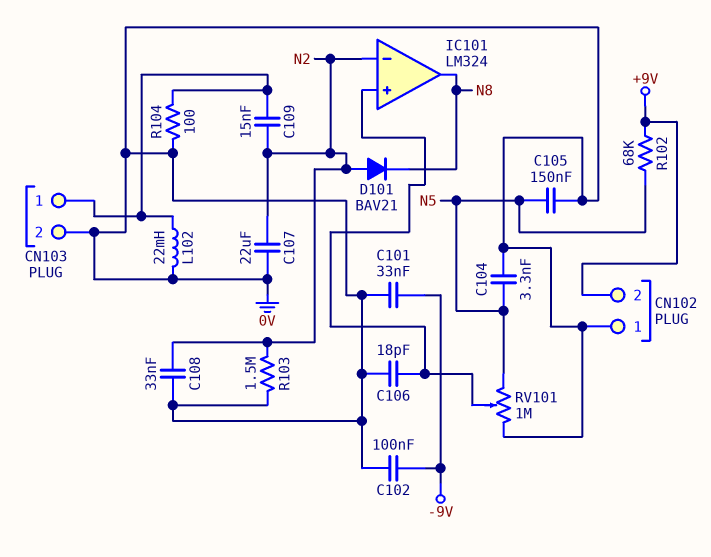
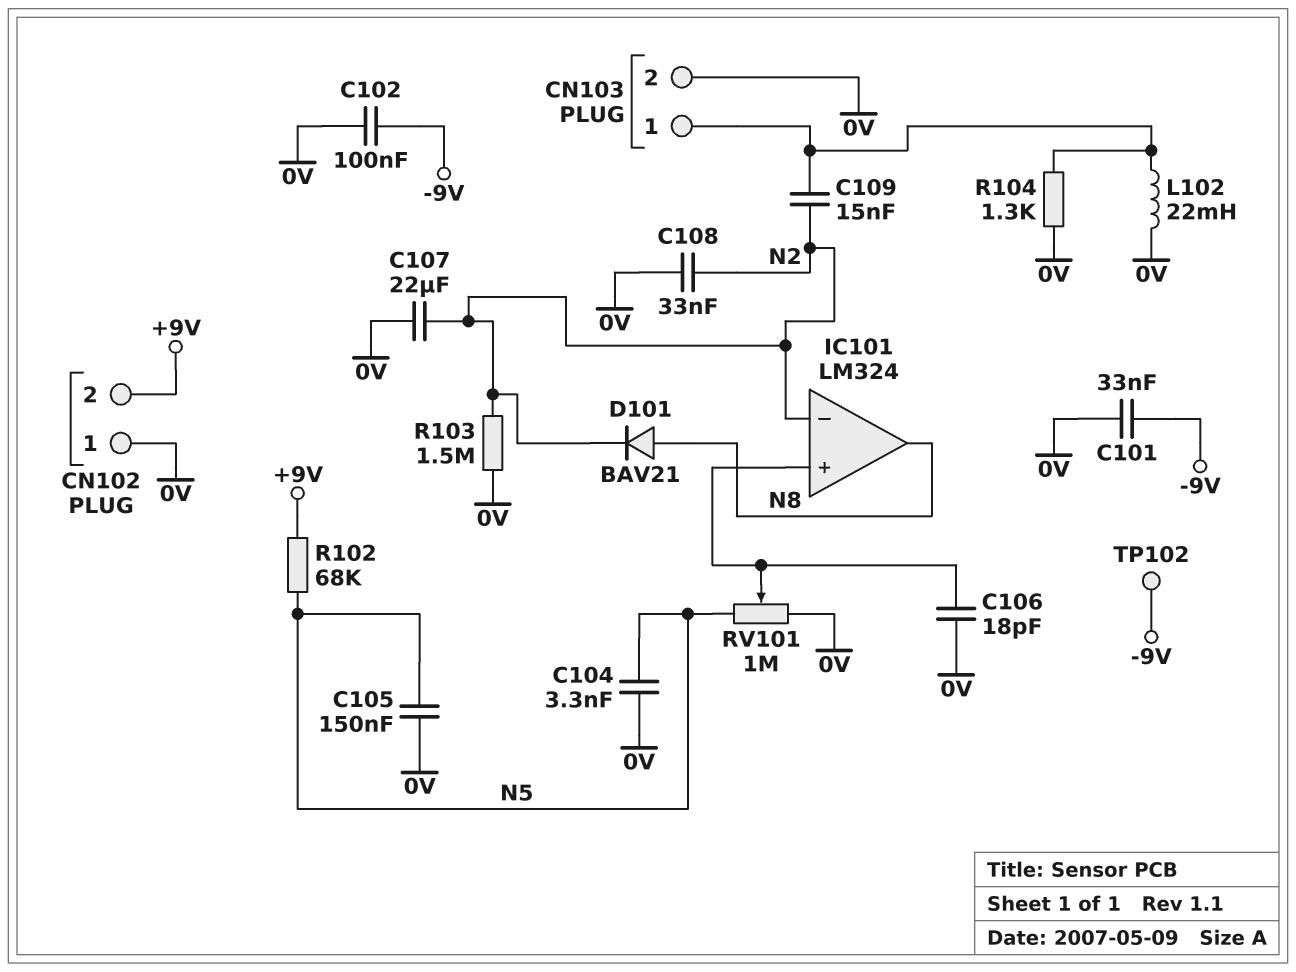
D101: diode BAV21 (A N2, K N8) -> diode BAV21 (A N8, K N2)
R104: 100 (0V, CN103/1) -> 1.3k (0V, CN103/1)
TP102: none -> test point (-9V)

